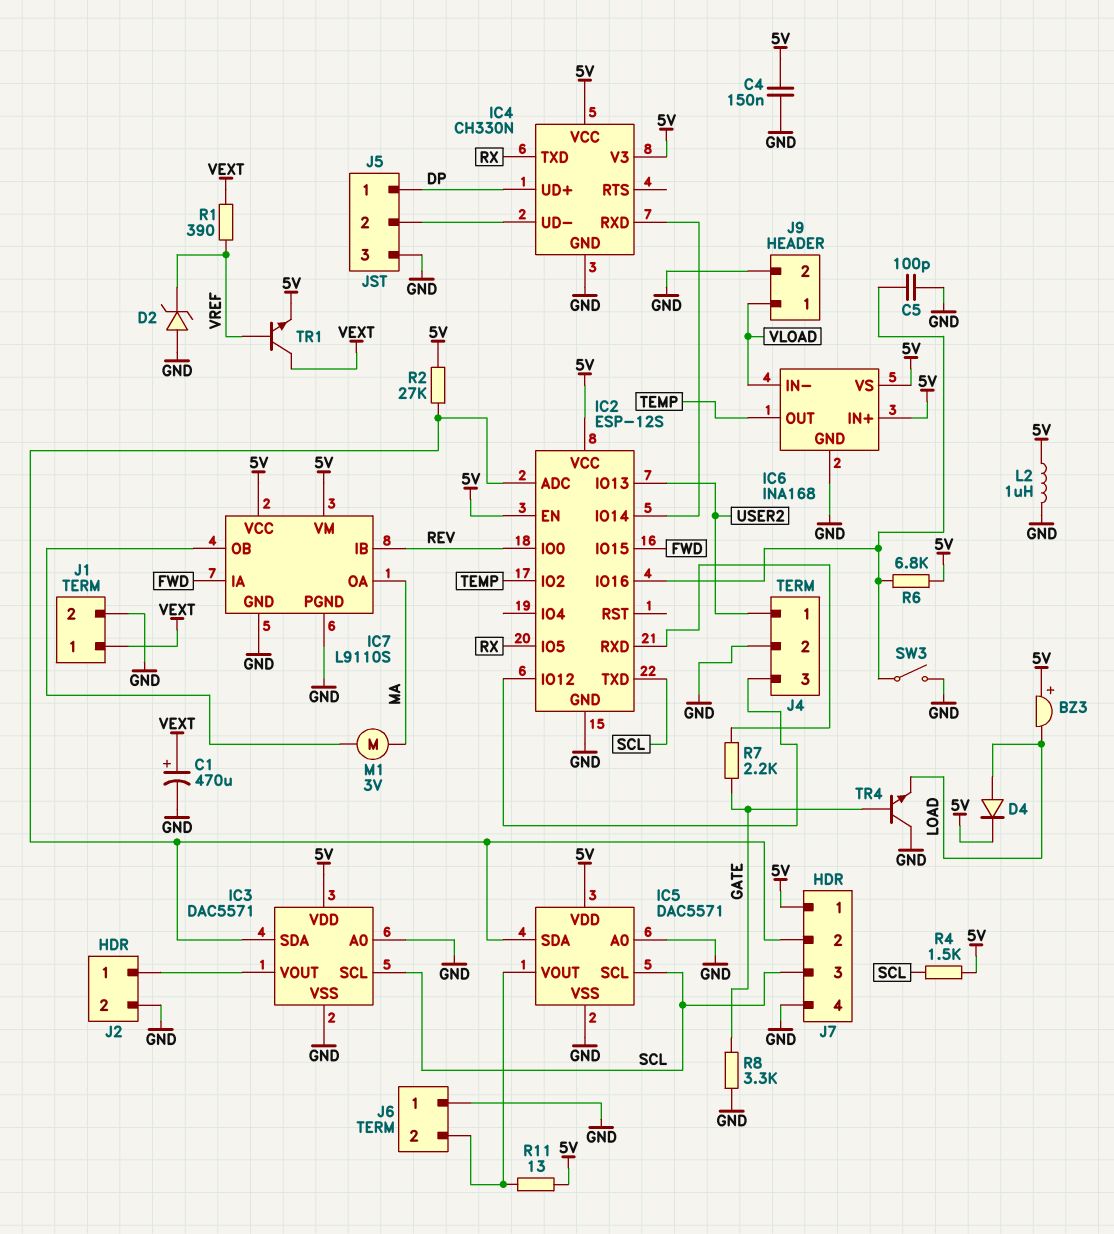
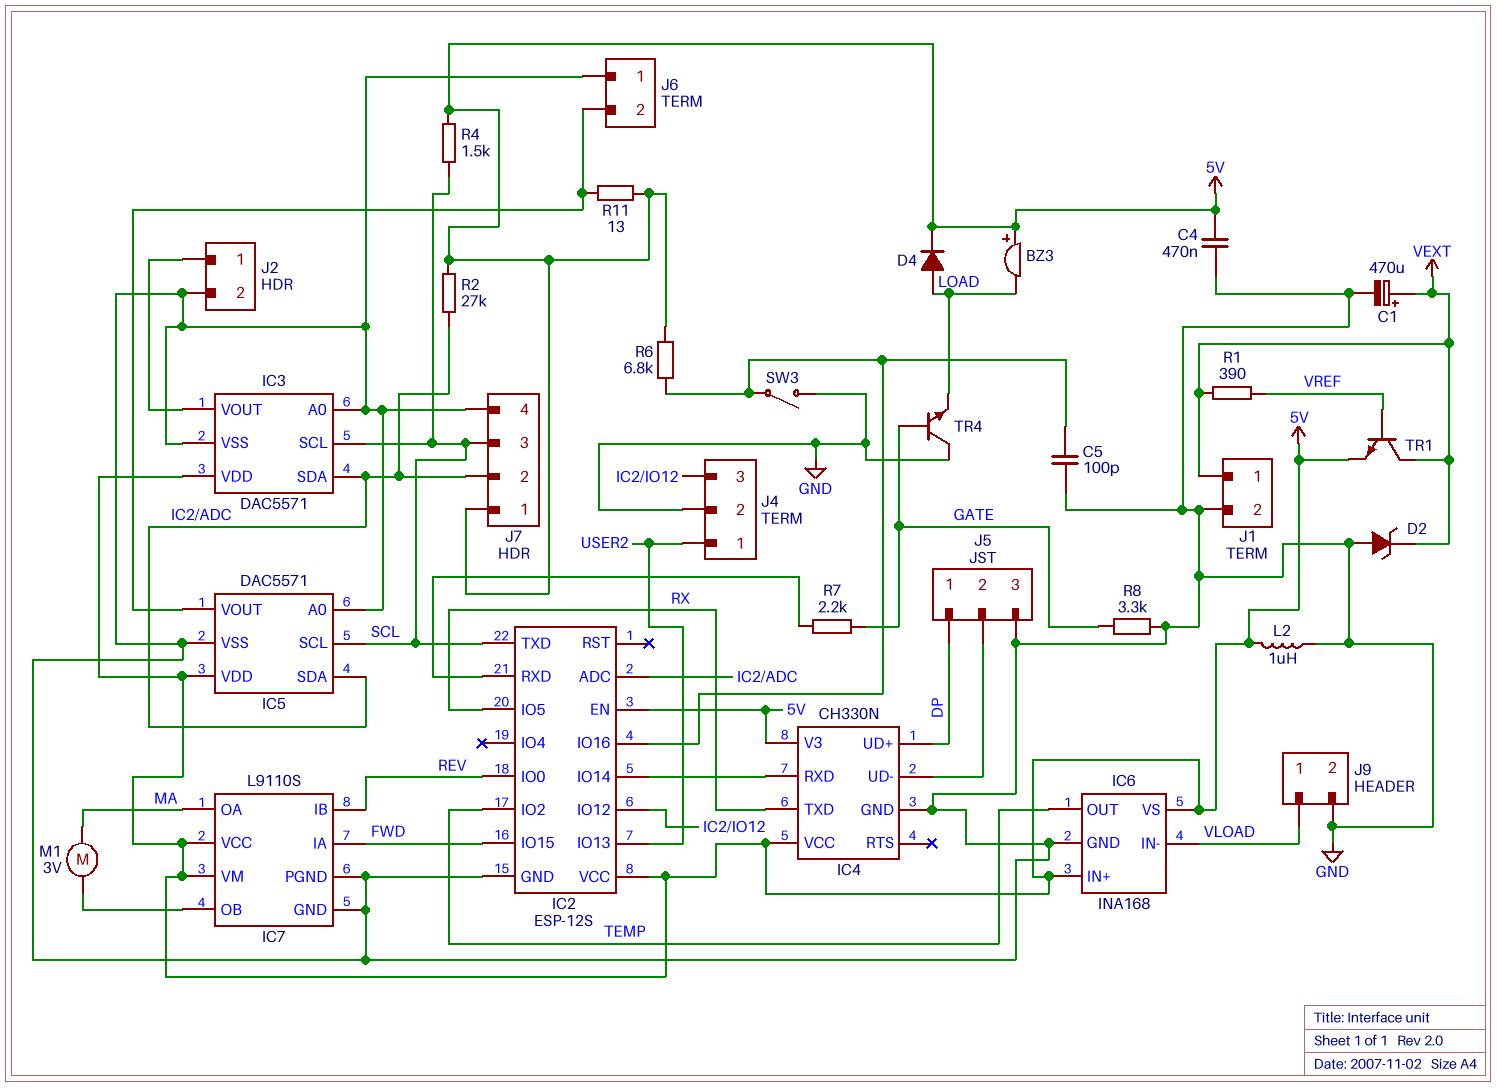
C4: 150nF (5V, GND) -> 470nF (5V, GND)
D2: zener (A GND, K VREF) -> zener (A GND, K VEXT)

